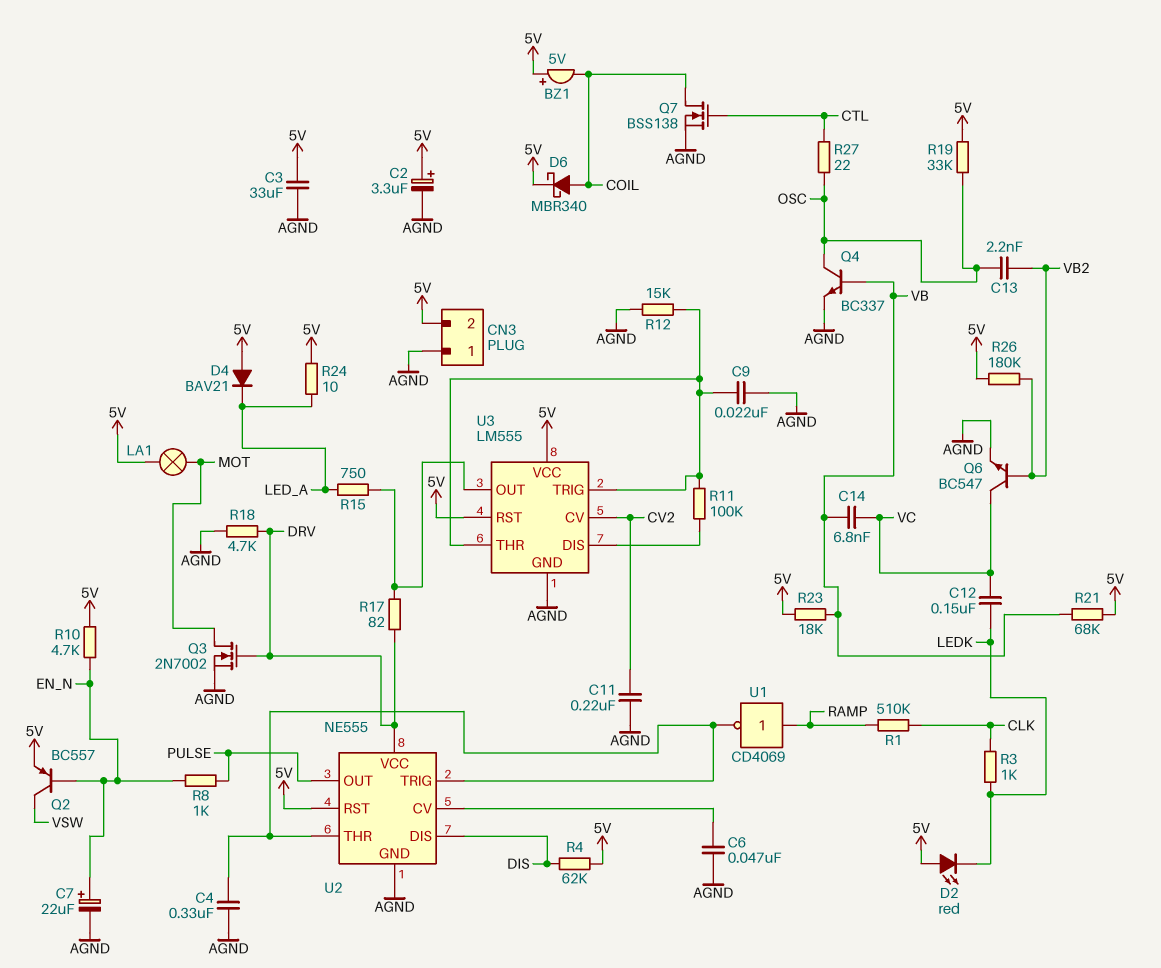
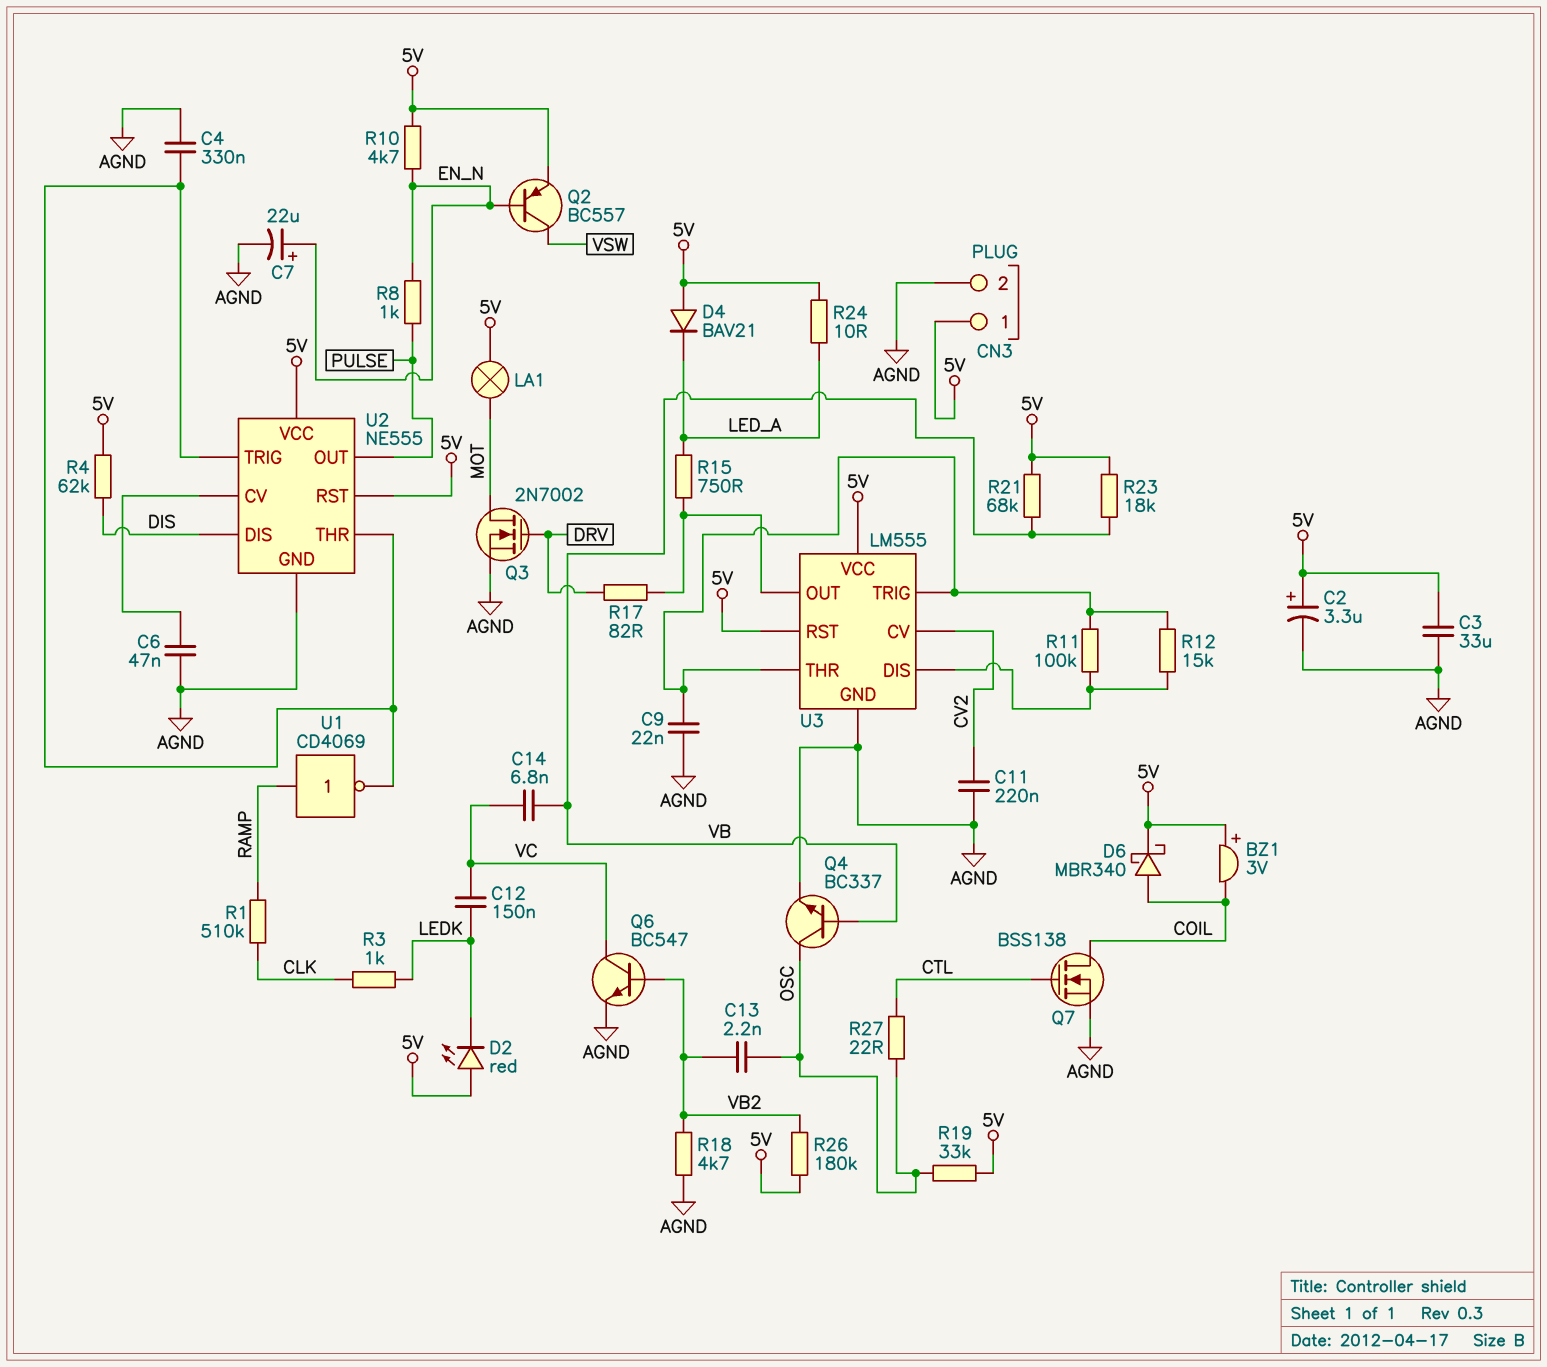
BZ1: buzzer 5V (plus 5V, minus COIL) -> buzzer 3V (plus 5V, minus COIL)
CN3 pin 1: AGND -> 5V
CN3 pin 2: 5V -> AGND
R12: 15k (AGND, U3/THR) -> 15k (U3/DIS, U3/THR)
R18: 4.7k (AGND, DRV) -> 4.7k (AGND, VB2)
U2 pin VCC: DRV -> 5V

